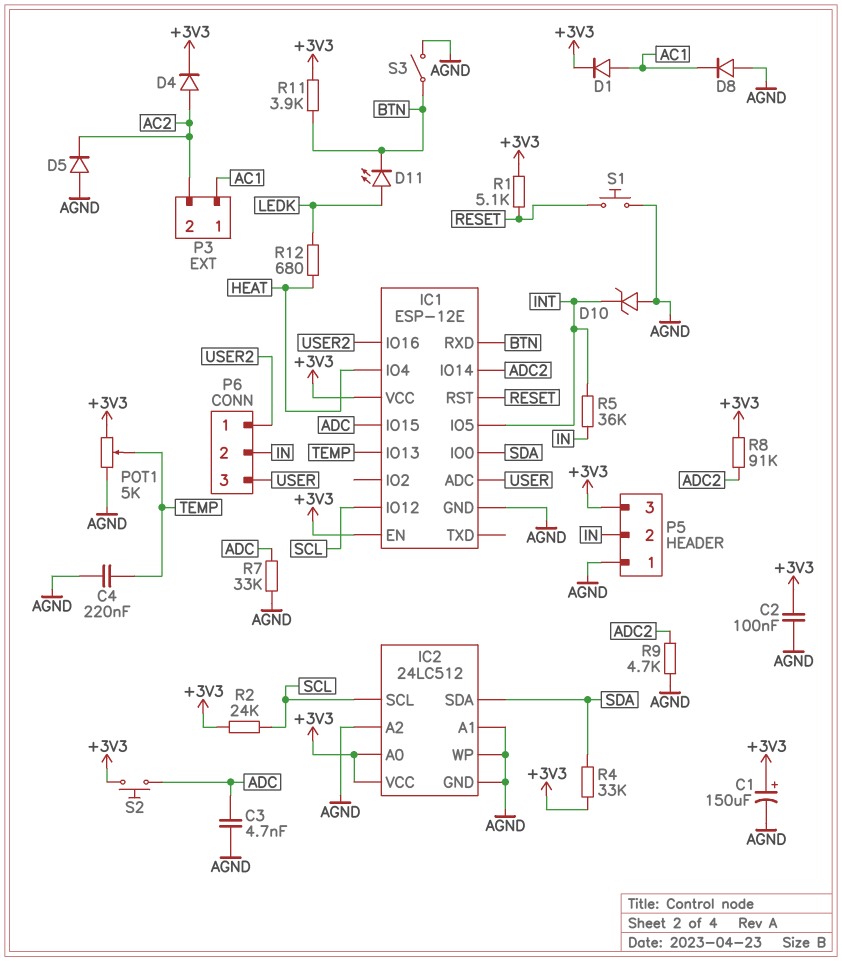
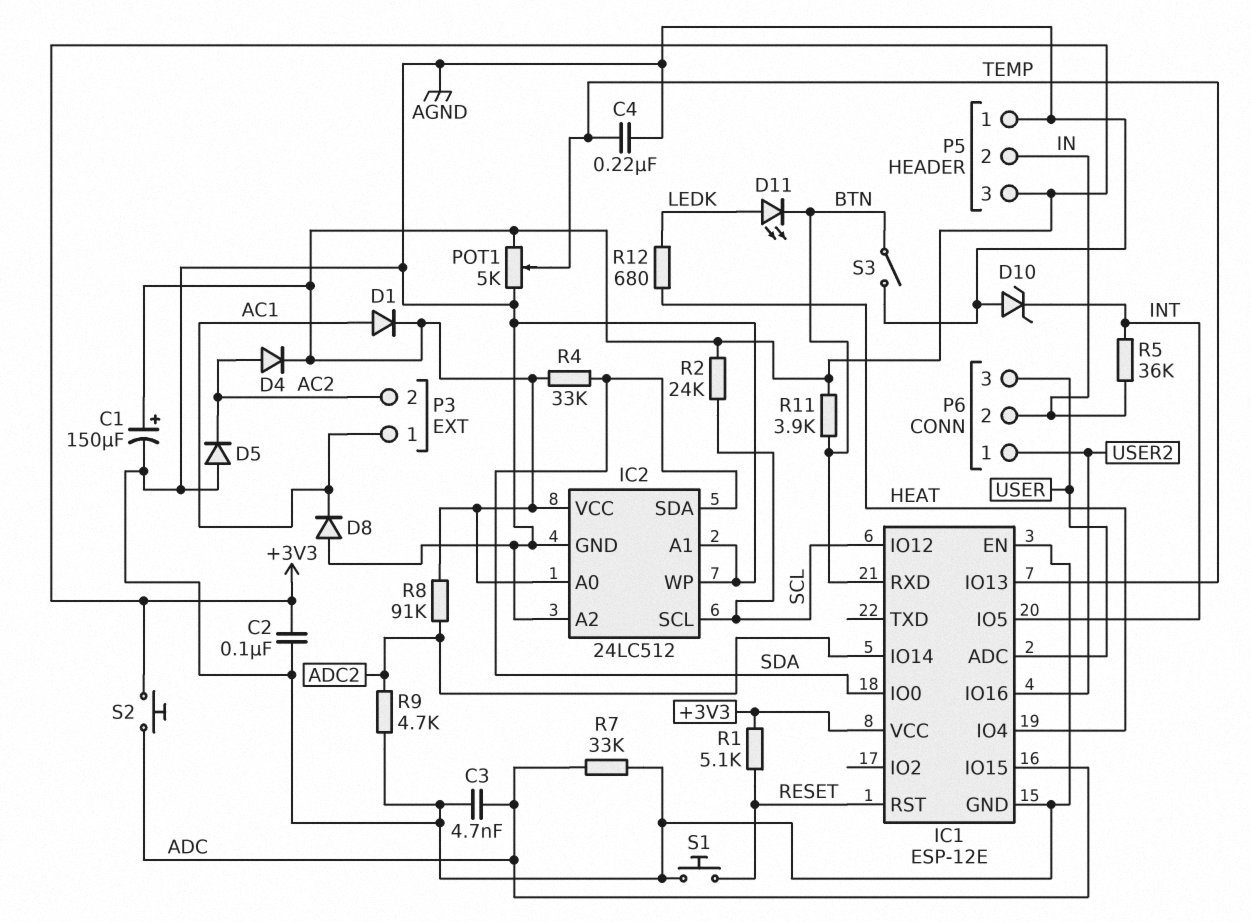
IC1 pin EN: +3V3 -> AGND

